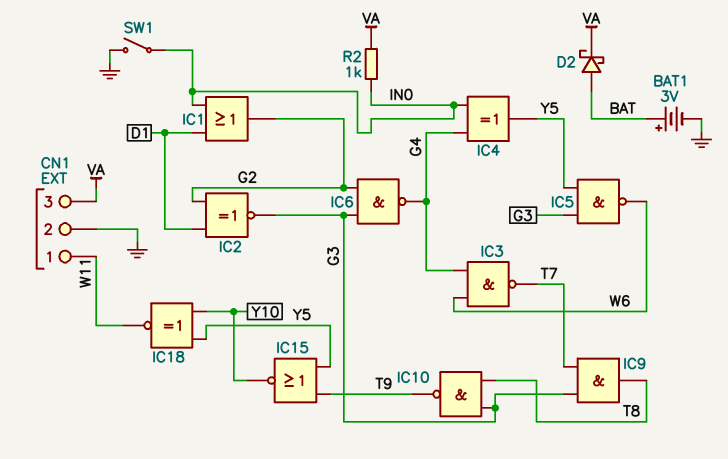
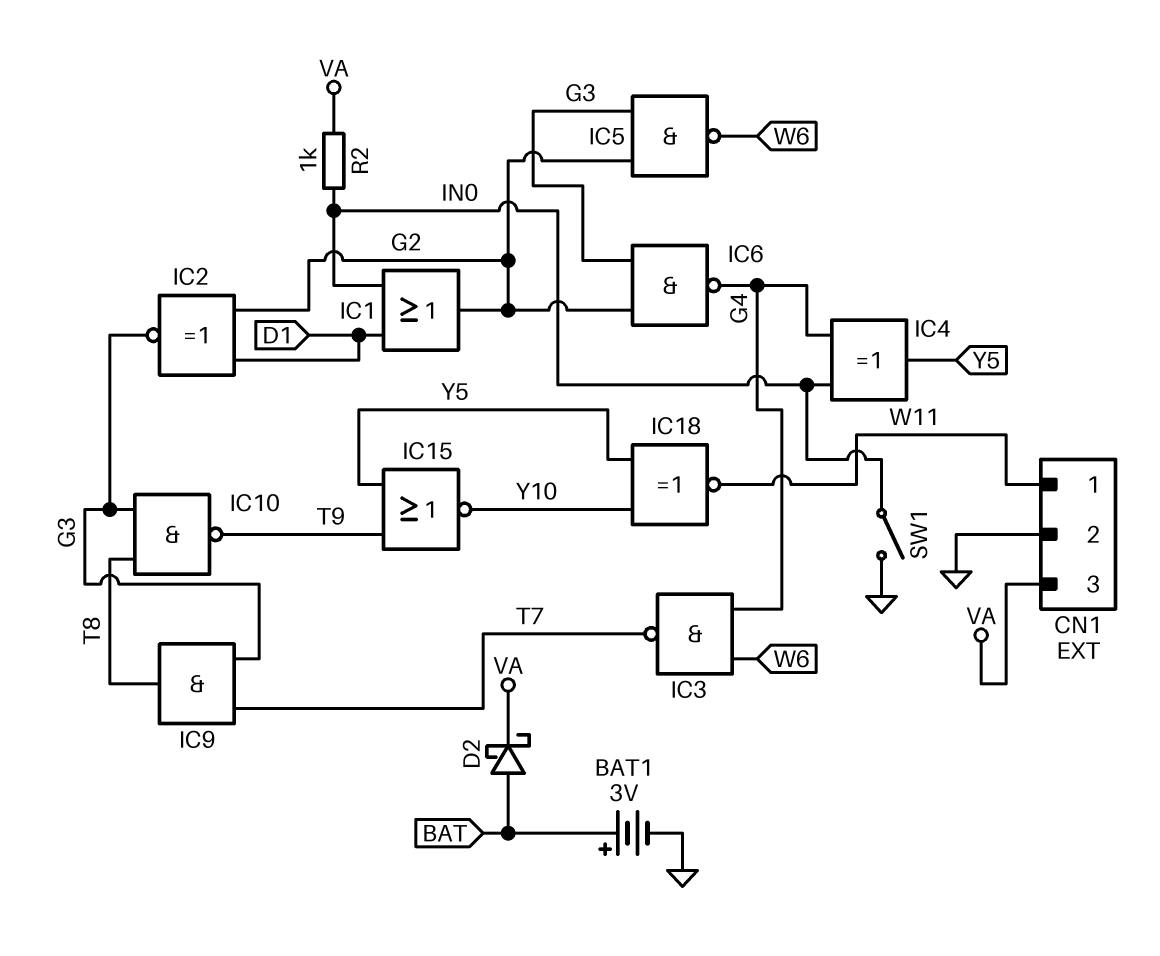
IC5: NAND (in G3, in Y5, out W6) -> NAND (in G2, in G3, out W6)

